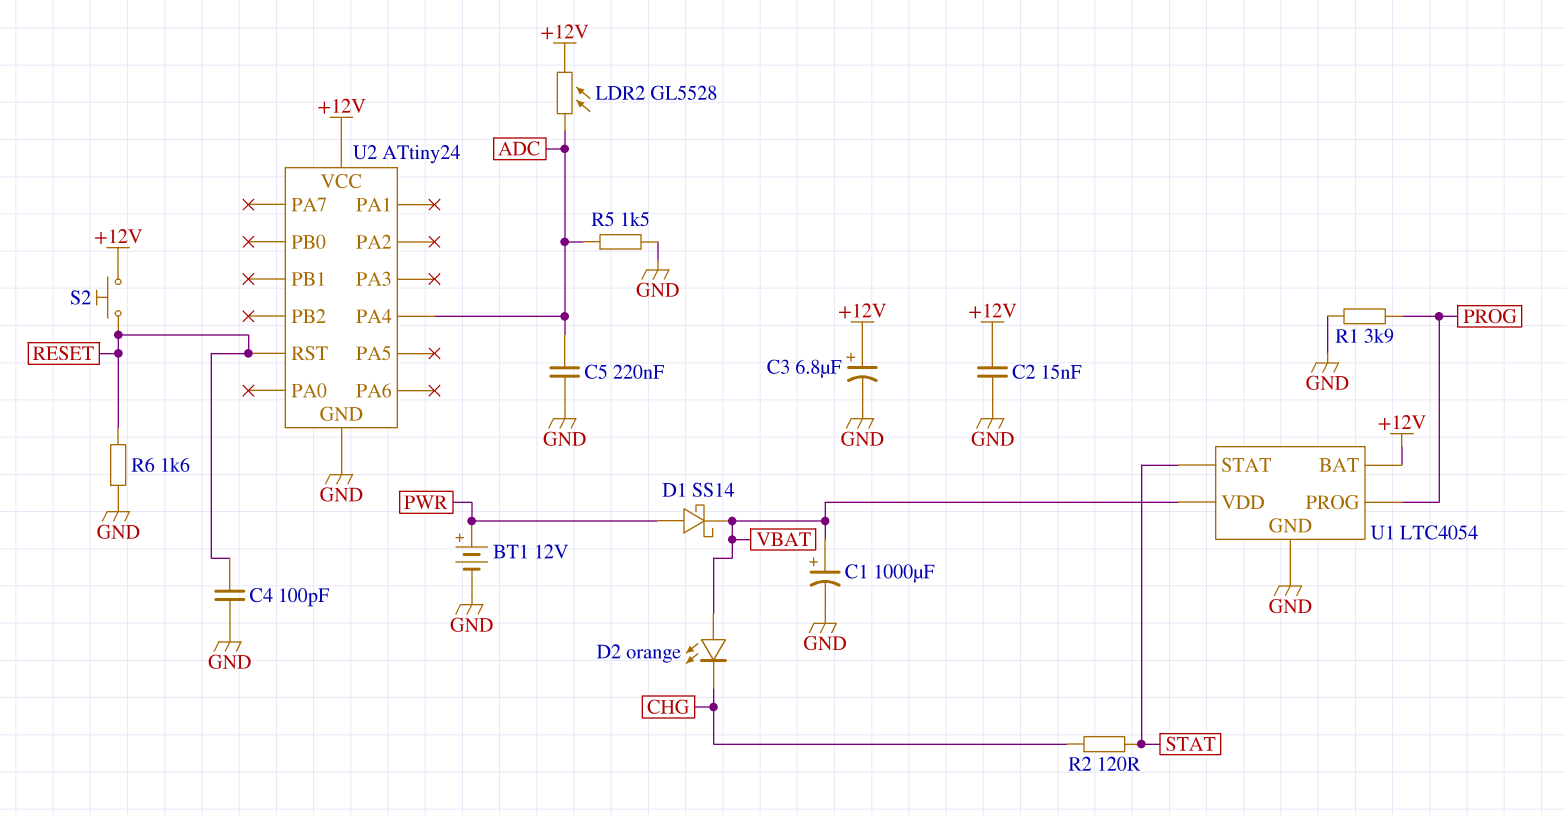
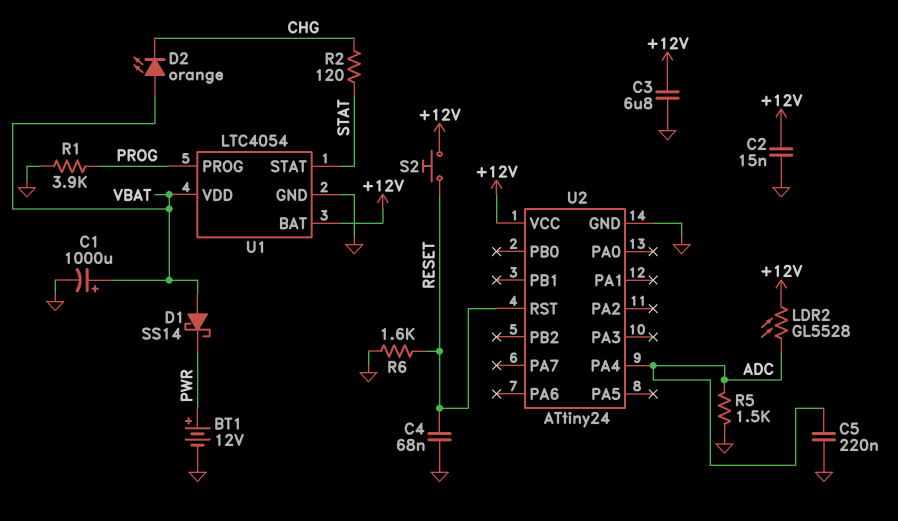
C3: 6.8uF (plus +12V, minus GND) -> 6.8uF (+12V, GND)
C4: 100pF (GND, RESET) -> 68nF (GND, RESET)
D1: schottky SS14 (A PWR, K VBAT) -> schottky SS14 (A VBAT, K PWR)

